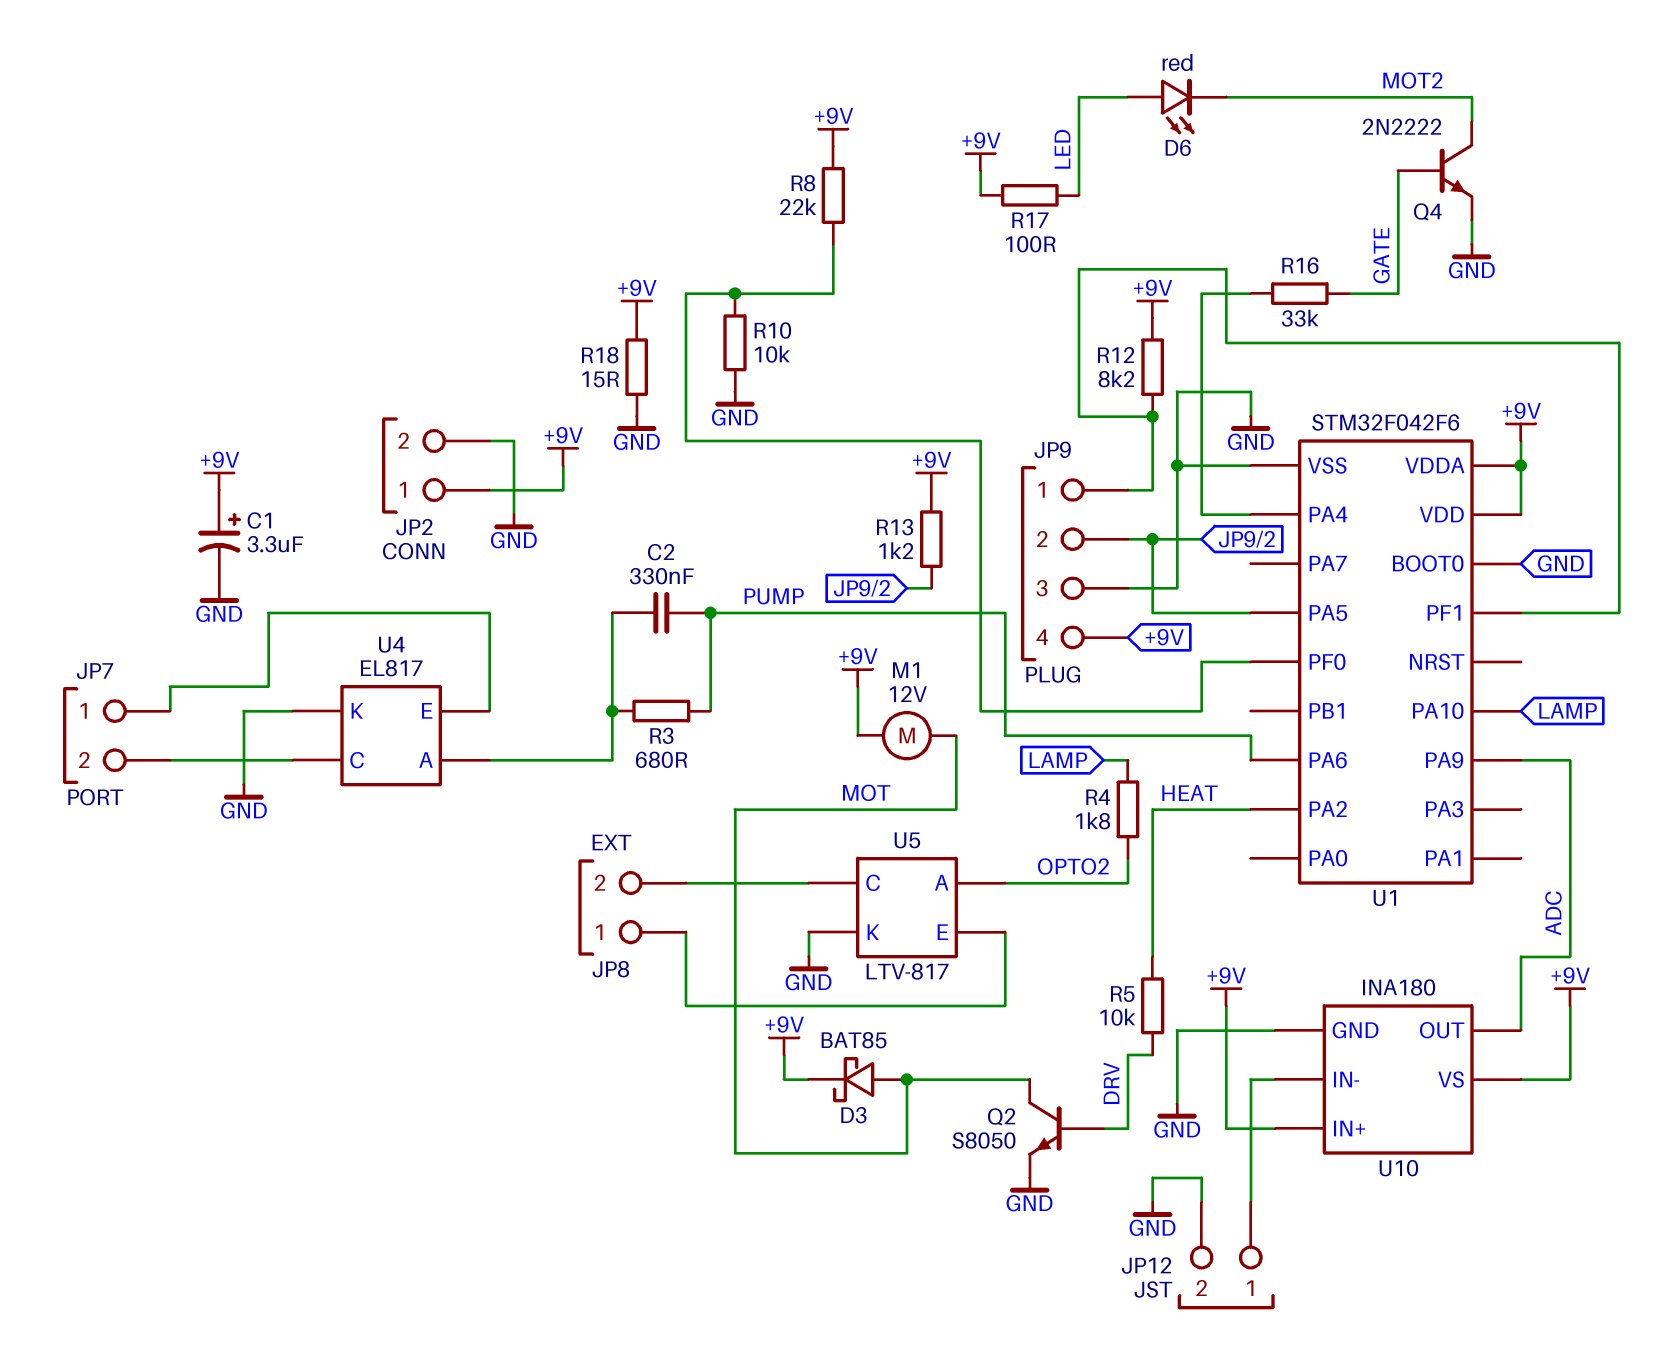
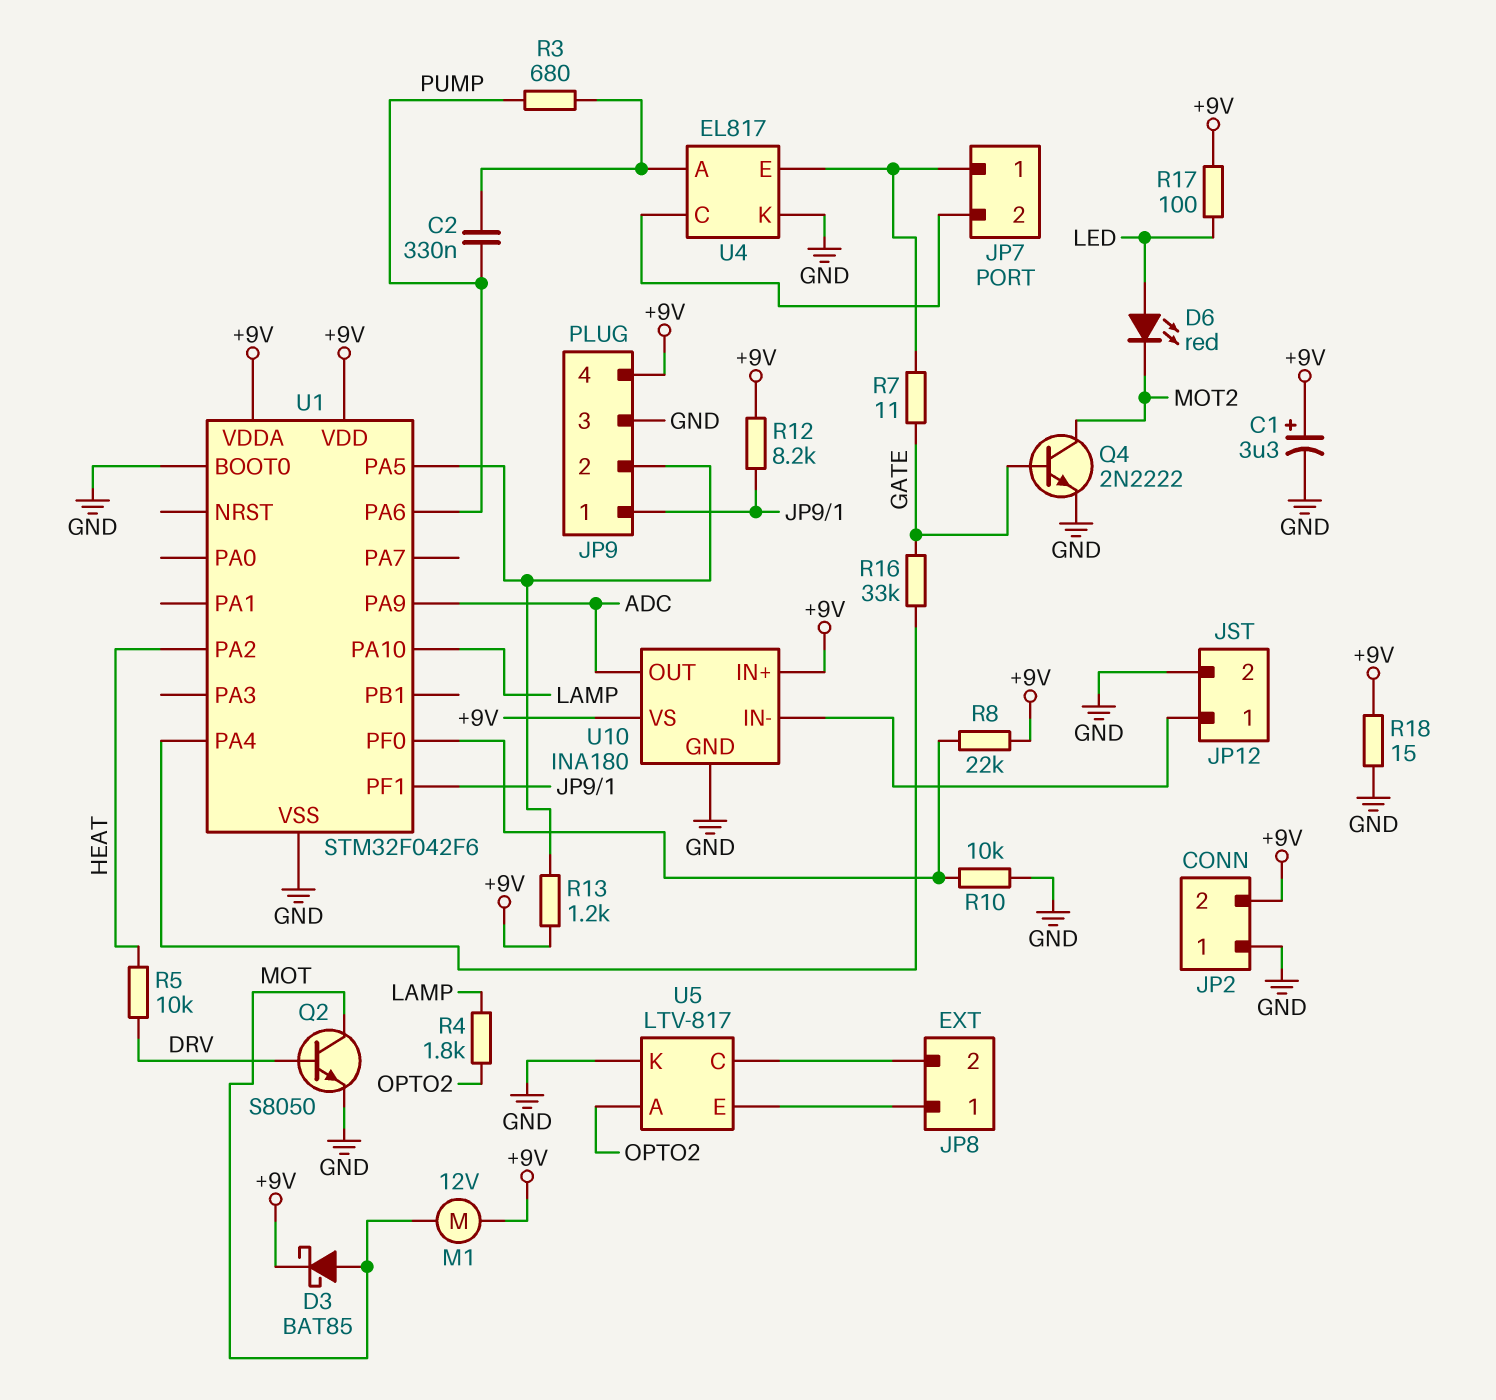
JP2 pin 1: +9V -> GND
JP2 pin 2: GND -> +9V
R7: none -> 11 (GATE, JP7/1)

